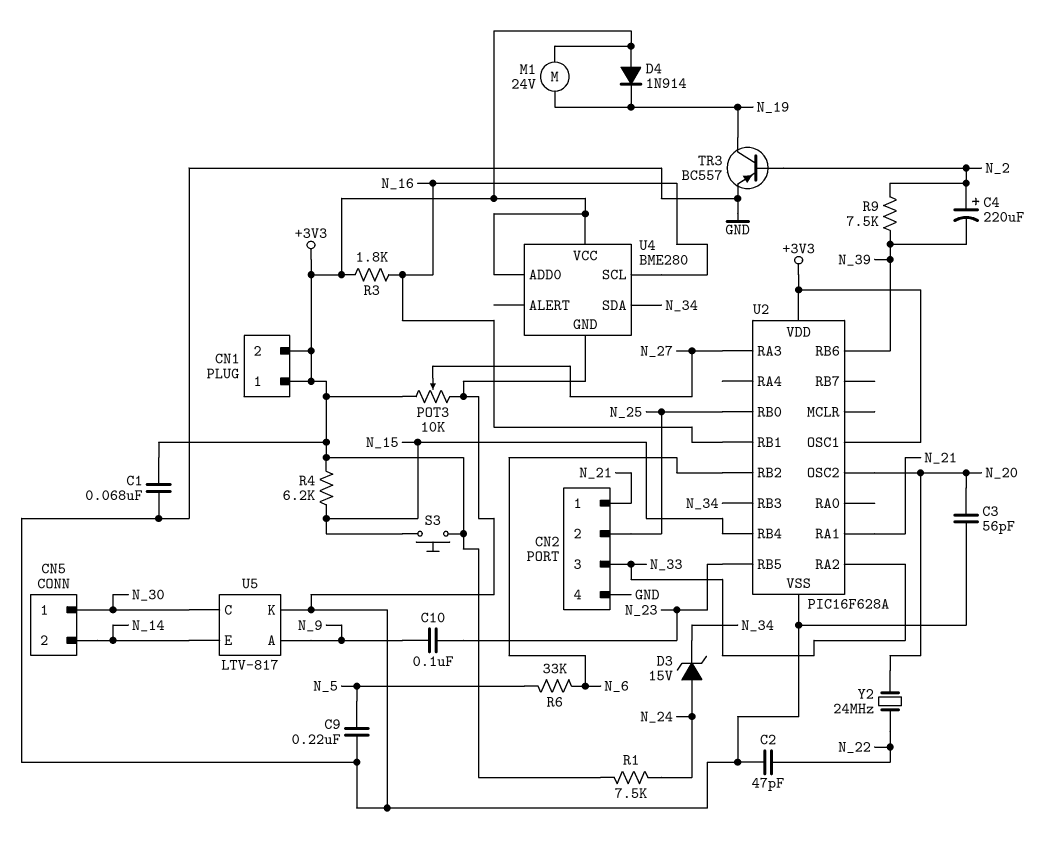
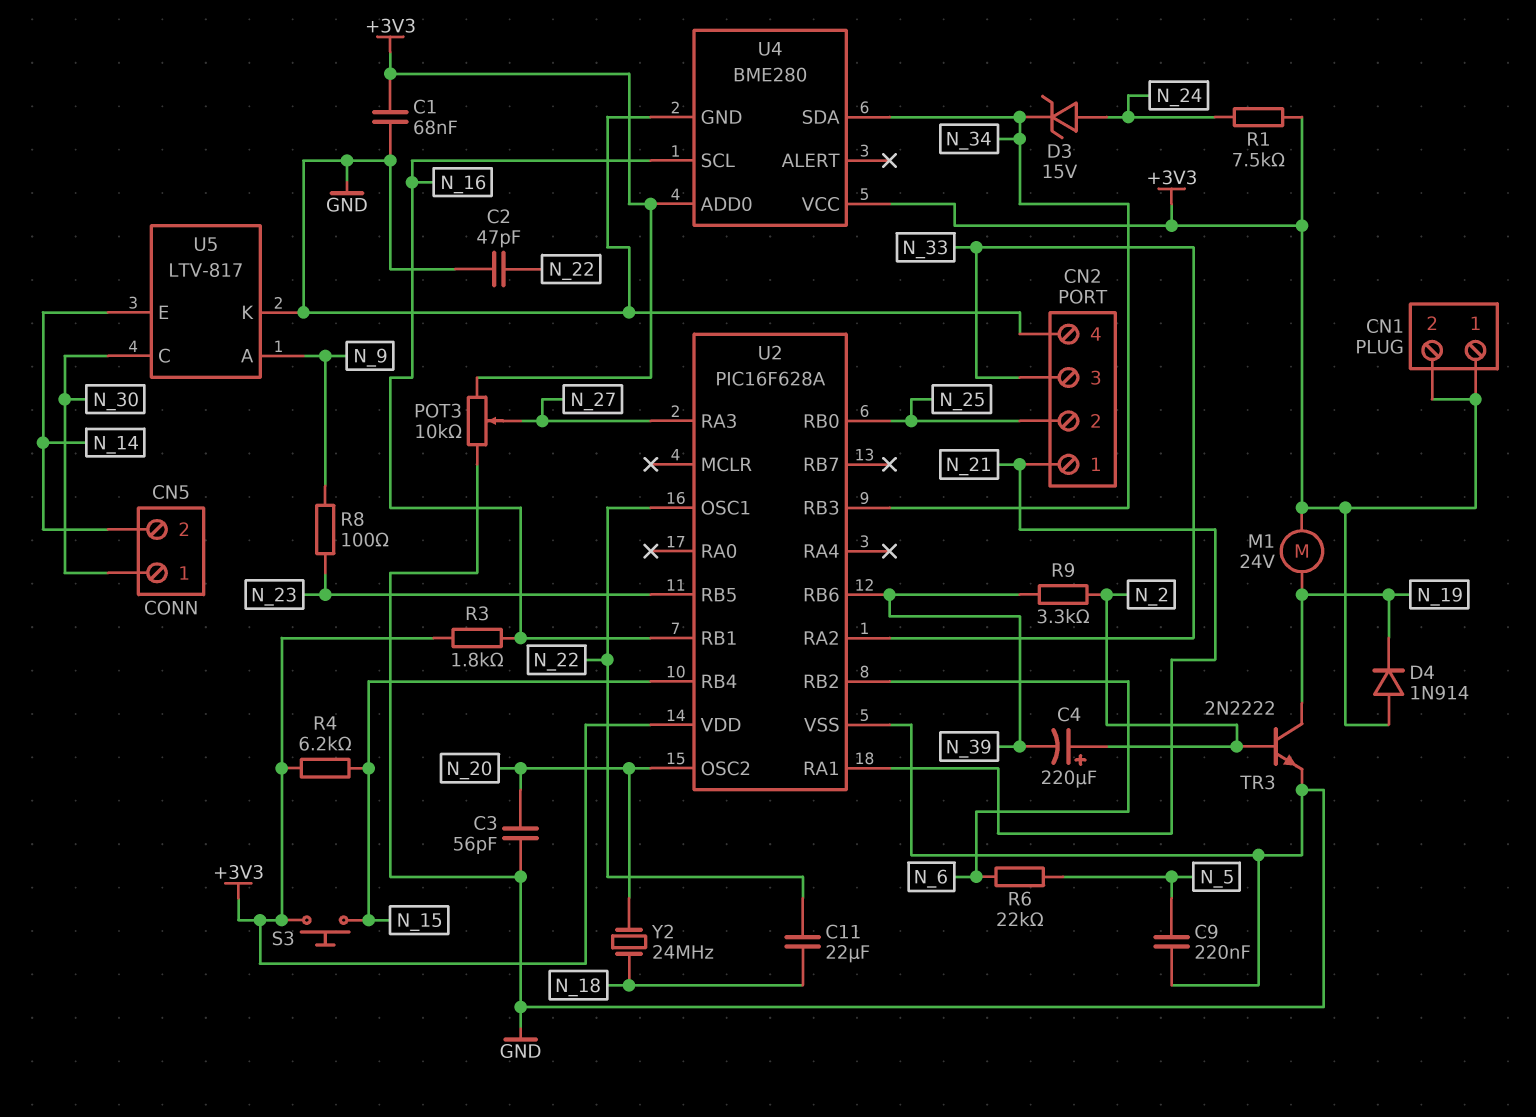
C10: 100nF (N_9, N_23) -> none
C11: none -> 22uF (N_18, N_22)
R6: 33k (N_5, N_6) -> 22k (N_5, N_6)
R8: none -> 100 (N_9, N_23)
R9: 7.5k (N_2, N_39) -> 3.3k (N_2, N_39)
TR3: PNP BC557 (B N_2, C N_19, E GND) -> NPN 2N2222 (B N_2, C N_19, E GND)
U2 pin OSC1: +3V3 -> N_22
Y2: 24MHz (N_20, N_22) -> 24MHz (N_18, N_20)

